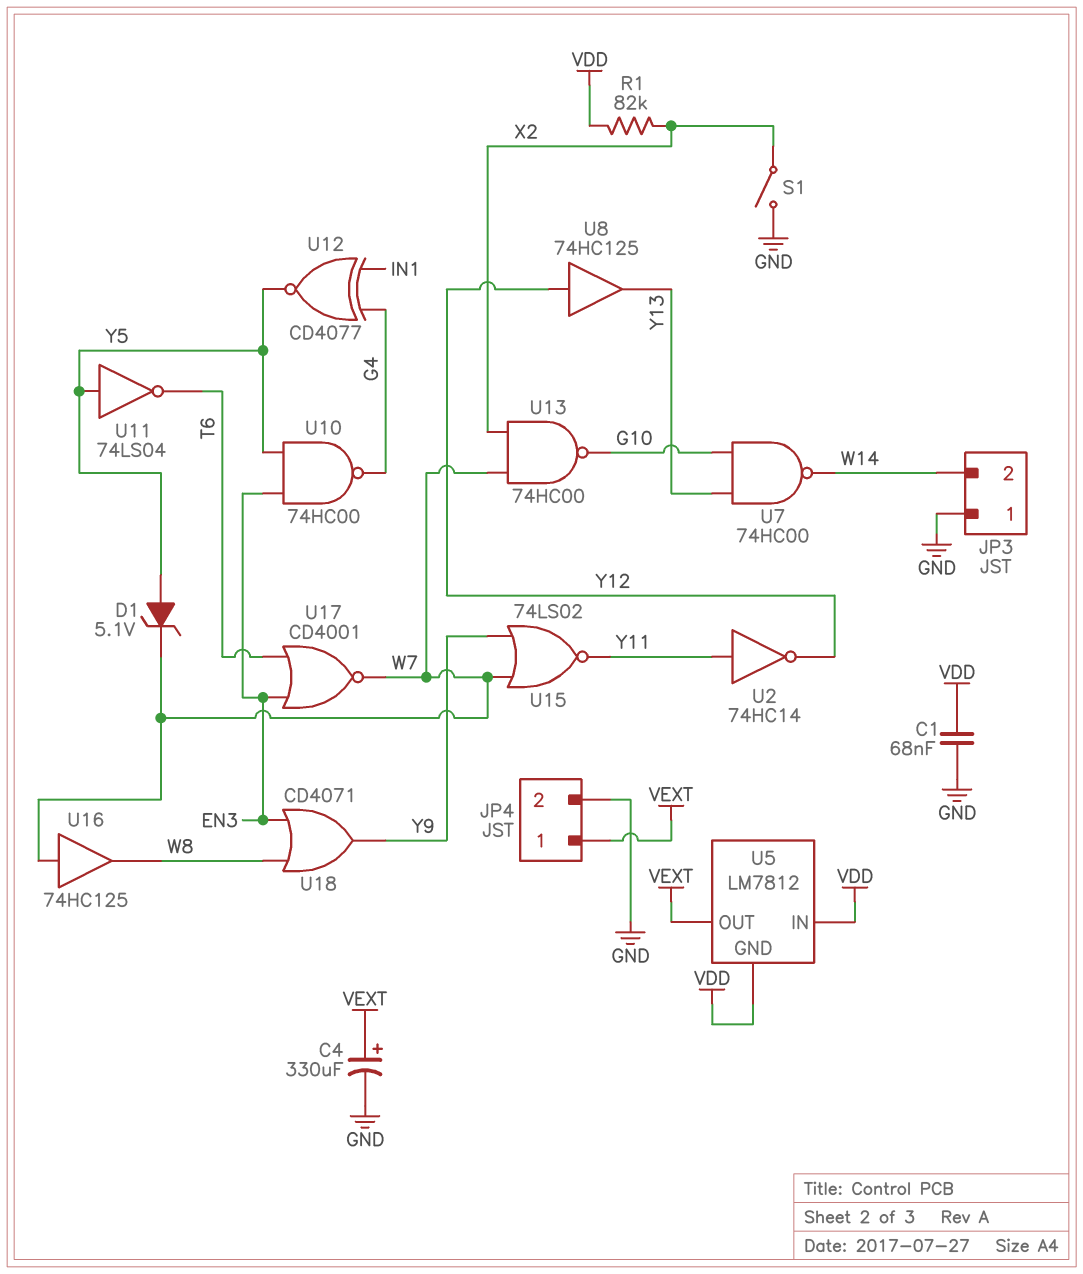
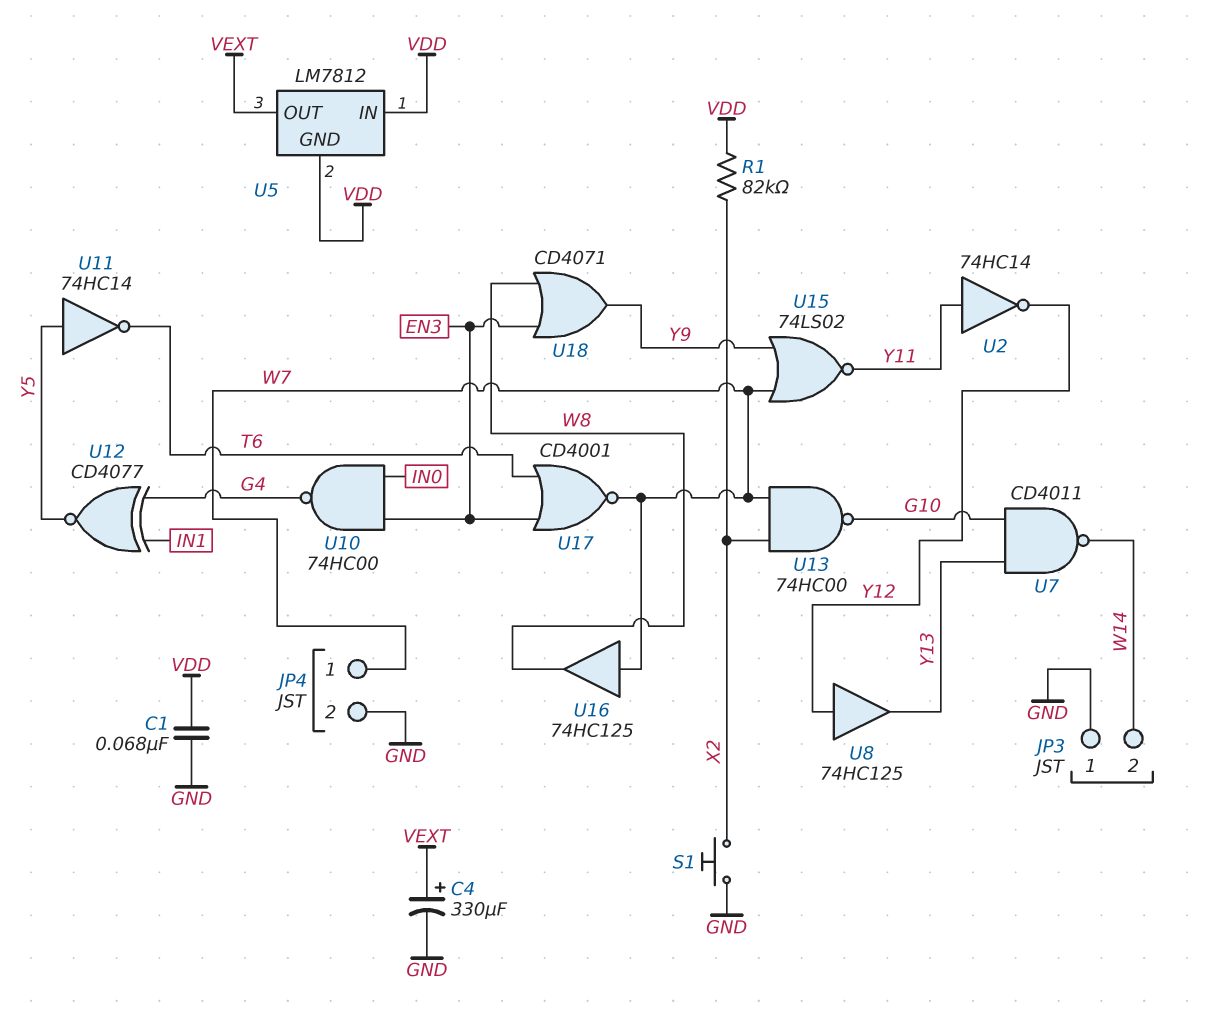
D1: zener 5.1V (A Y5, K W7) -> none
JP4 pin 1: VEXT -> W7
S1: switch (GND, X2) -> button (GND, X2)
U7: NAND 74HC00 (in G10, in Y13, out W14) -> NAND CD4011 (in G10, in Y13, out W14)
U10: NAND 74HC00 (in EN3, in Y5, out G4) -> NAND 74HC00 (in EN3, in IN0, out G4)
U11: NOT 74LS04 (in Y5, out T6) -> NOT 74HC14 (in Y5, out T6)

